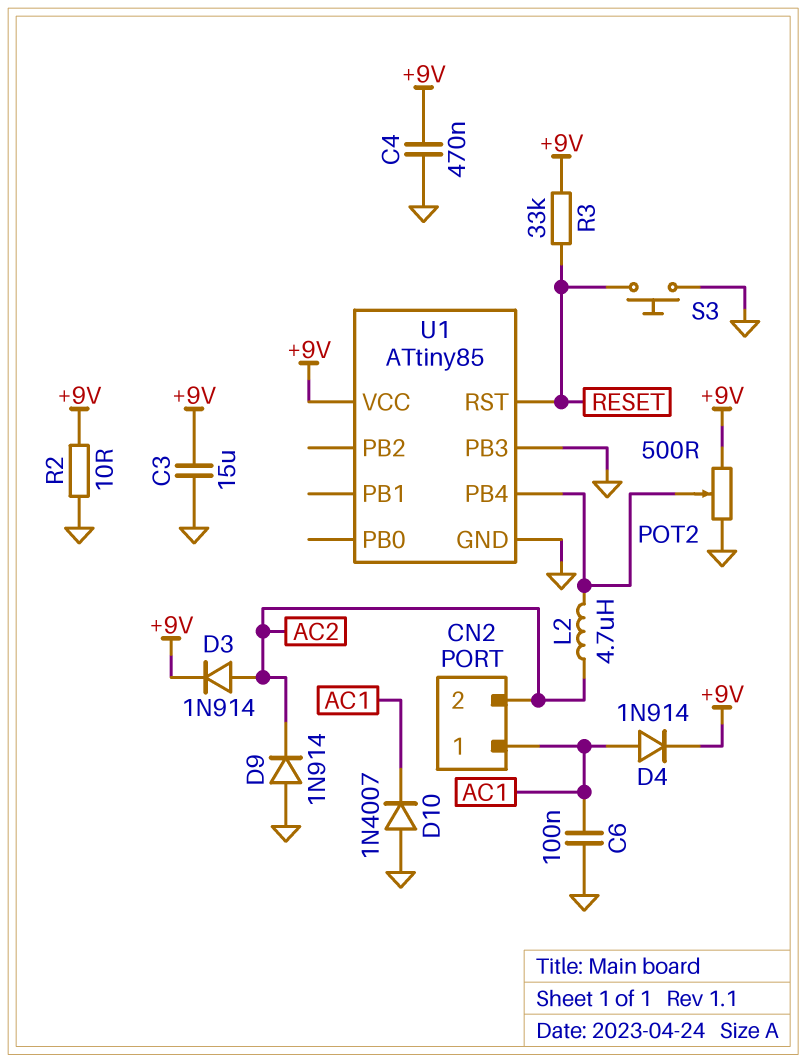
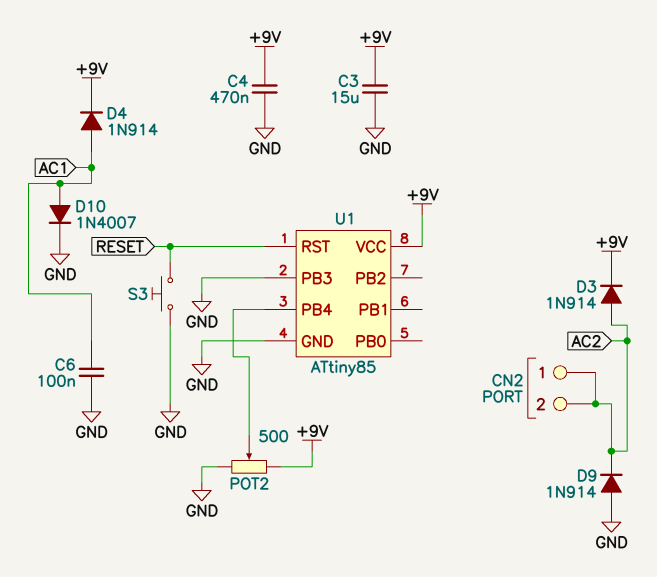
CN2 pin 1: AC1 -> AC2
D10: diode 1N4007 (A GND, K AC1) -> diode 1N4007 (A AC1, K GND)
L2: 4.7uH (AC2, U1/PB4) -> none
R2: 10 (+9V, GND) -> none
R3: 33k (+9V, RESET) -> none

